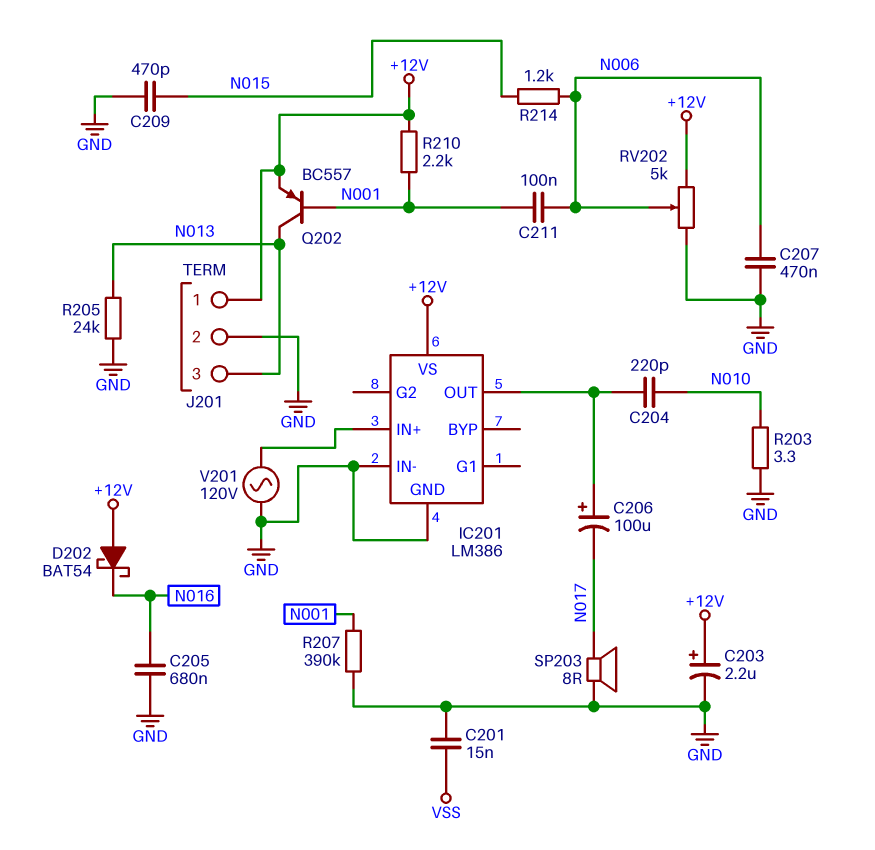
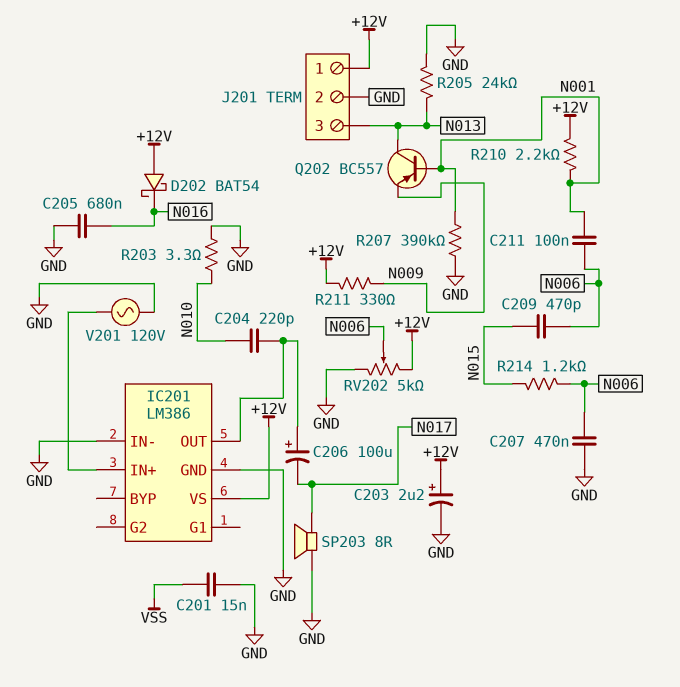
C209: 470pF (GND, N015) -> 470pF (N006, N015)
Q202: PNP BC557 (B N001, C N013, E +12V) -> PNP BC557 (B N001, C N013, E N009)
R211: none -> 330 (+12V, N009)

